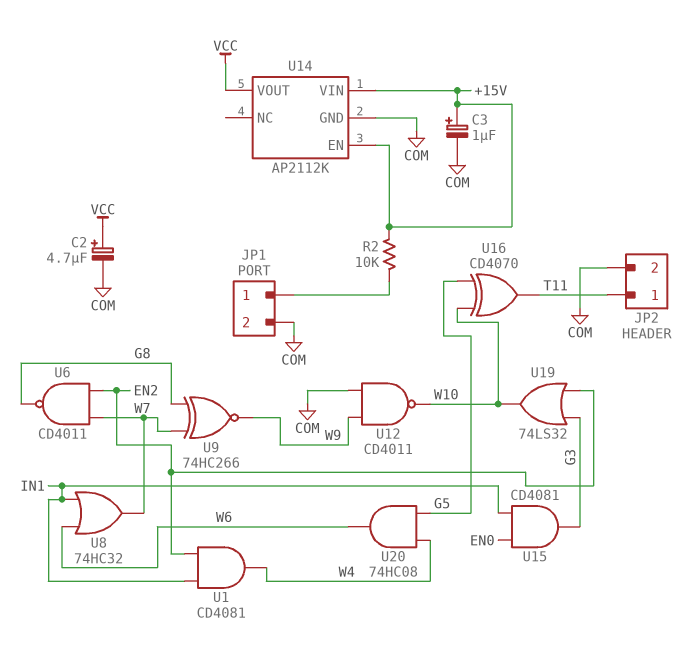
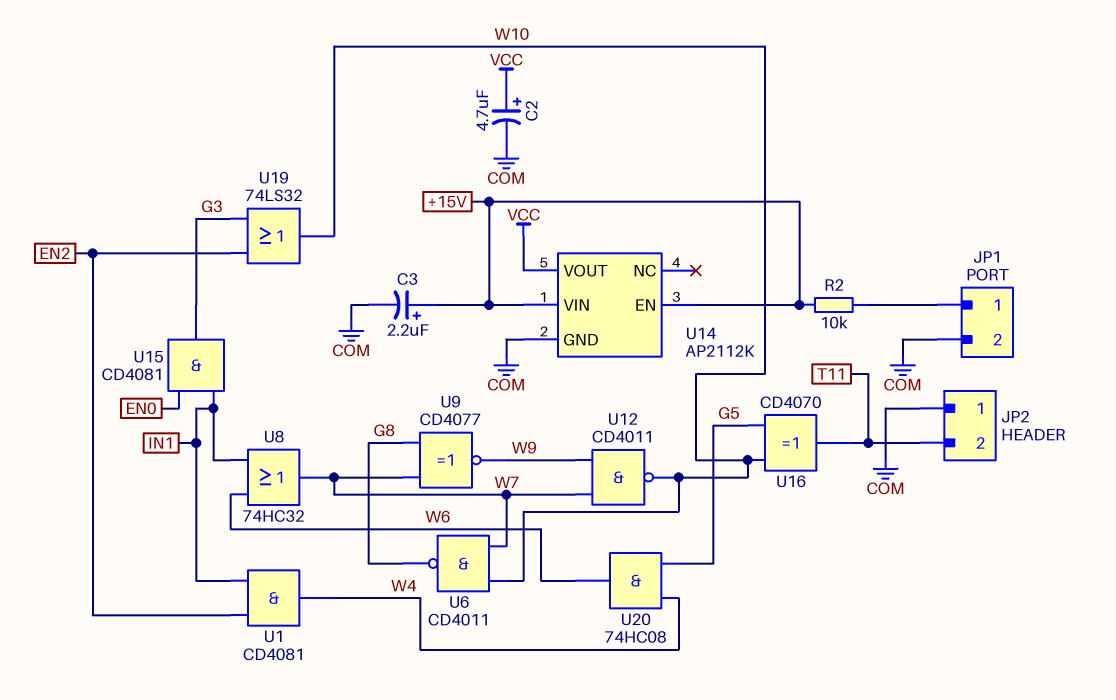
C3: 1uF (plus +15V, minus COM) -> 2.2uF (plus +15V, minus COM)
JP2 pin 1: T11 -> COM
JP2 pin 2: COM -> T11
U6: NAND CD4011 (in EN2, in W7, out G8) -> NAND CD4011 (in W7, in W10, out G8)
U9: XNOR 74HC266 (in G8, in W7, out W9) -> XNOR CD4077 (in G8, in W7, out W9)
U12: NAND CD4011 (in COM, in W9, out W10) -> NAND CD4011 (in W7, in W9, out W10)

